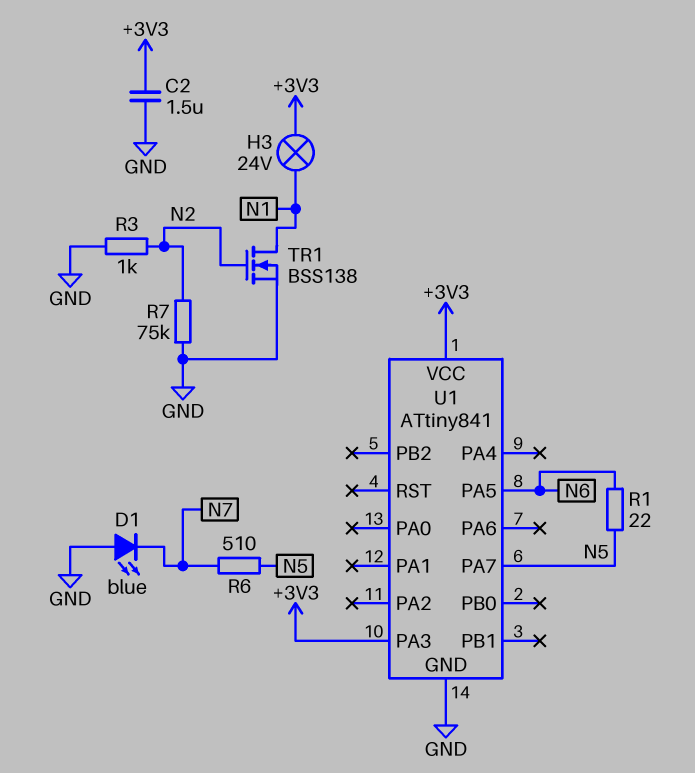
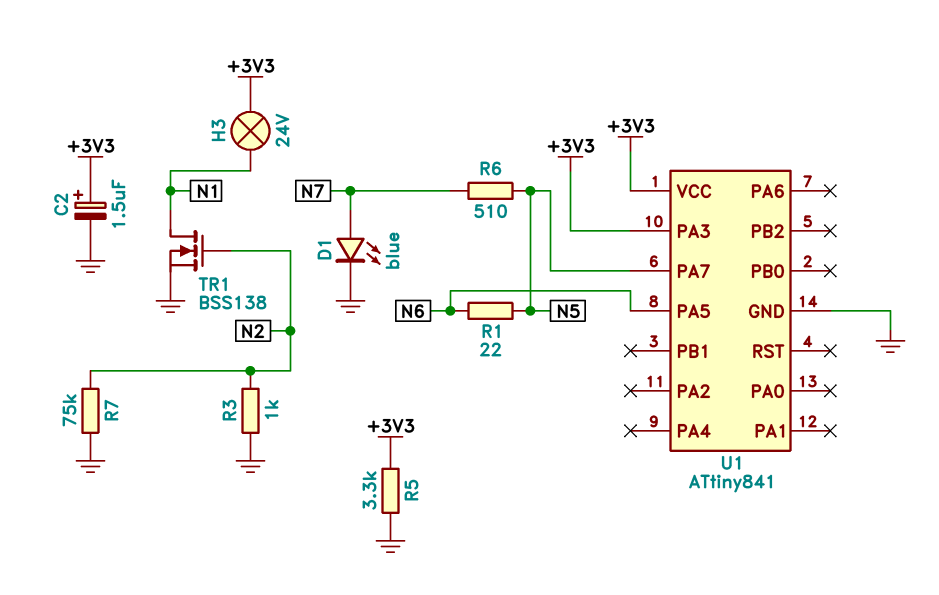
C2: 1.5uF (+3V3, GND) -> 1.5uF (plus +3V3, minus GND)
D1: LED blue (A GND, K N7) -> LED blue (A N7, K GND)
R5: none -> 3.3k (+3V3, GND)

